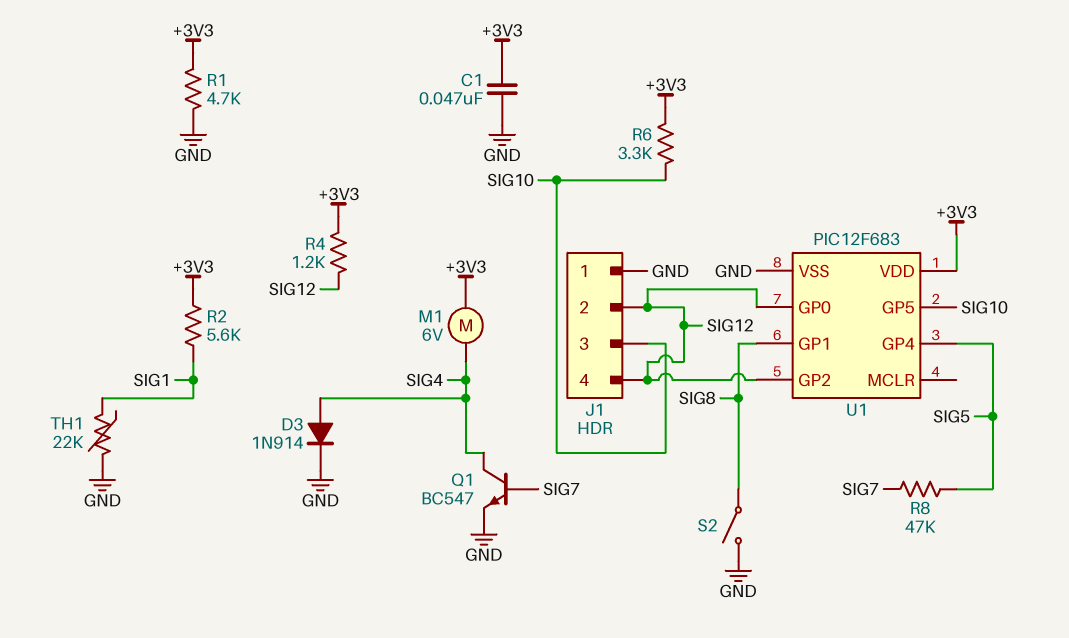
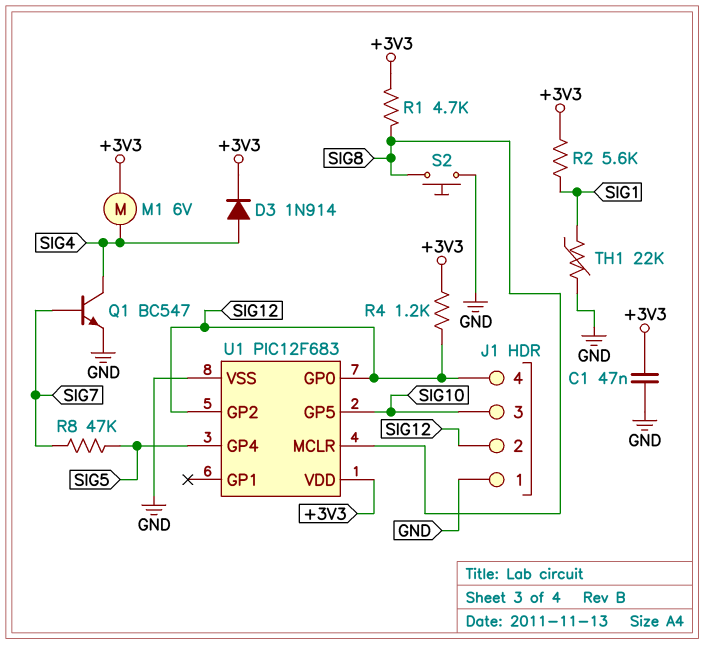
D3: diode 1N914 (A SIG4, K GND) -> diode 1N914 (A SIG4, K +3V3)
R1: 4.7k (+3V3, GND) -> 4.7k (+3V3, SIG8)
R6: 3.3k (+3V3, SIG10) -> none
S2: switch (GND, SIG8) -> button (GND, SIG8)
U1 pin GP1: SIG8 -> none
U1 pin MCLR: none -> SIG8

